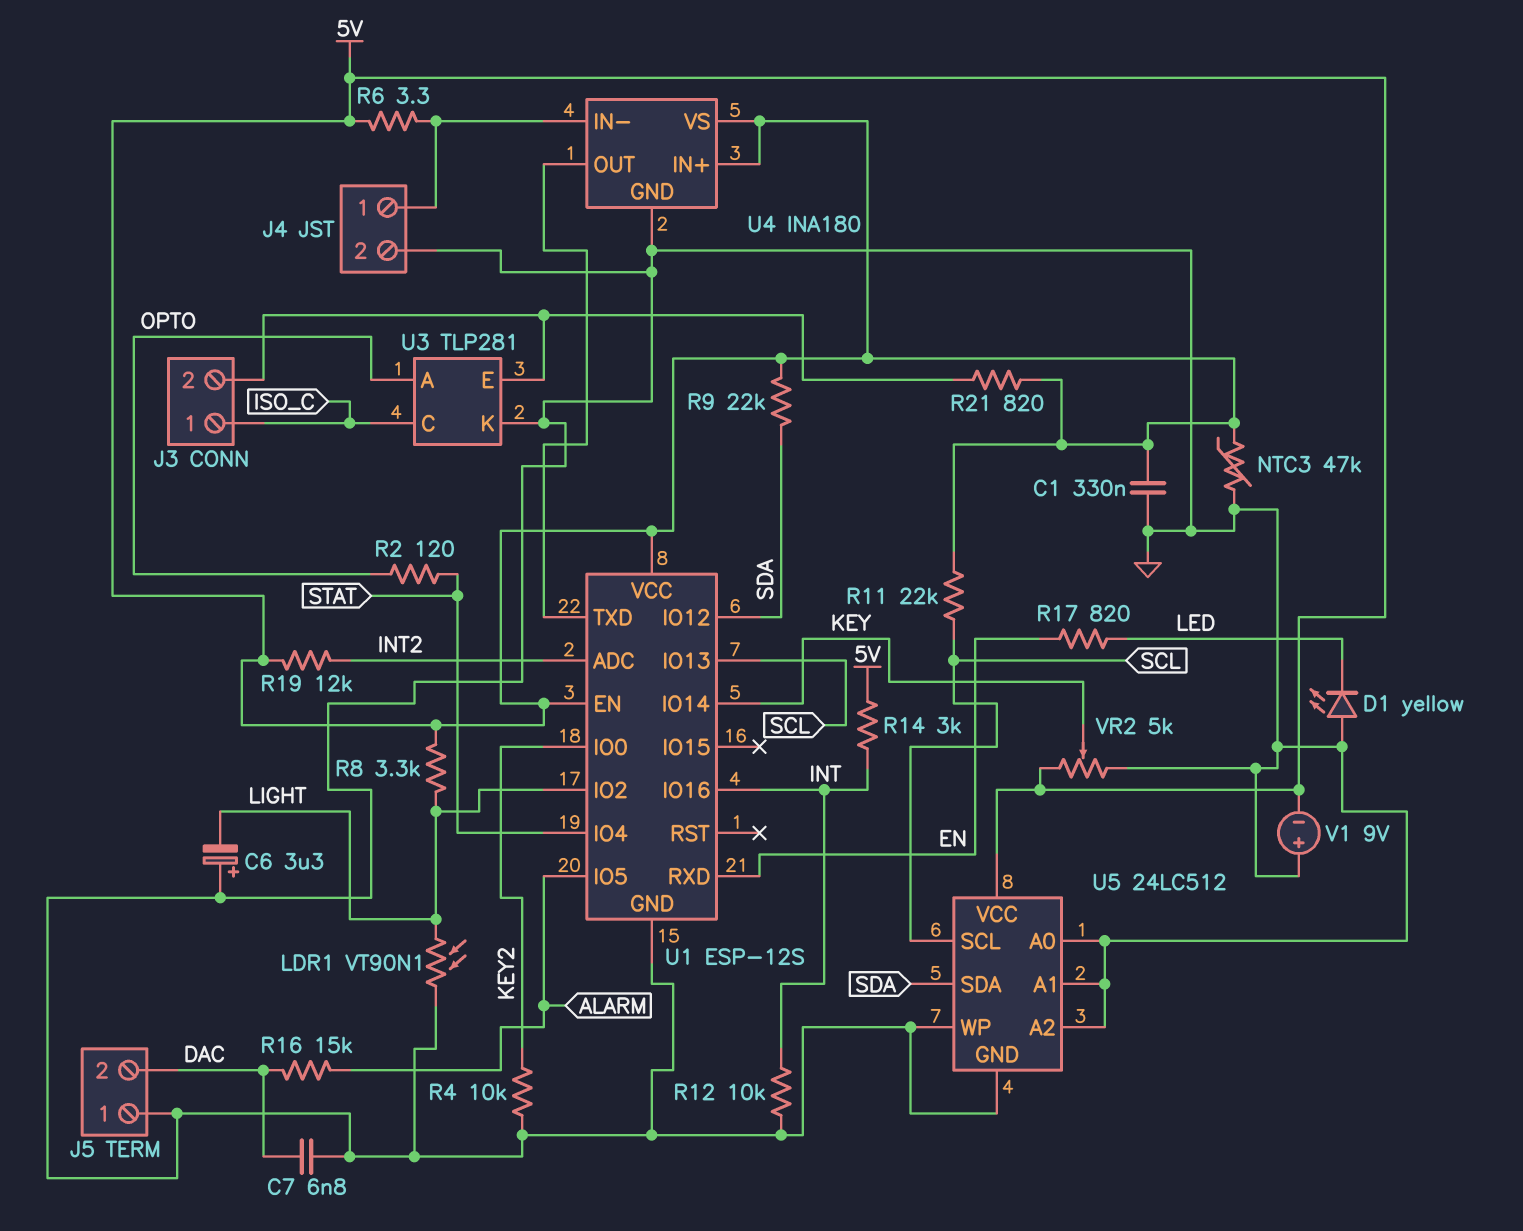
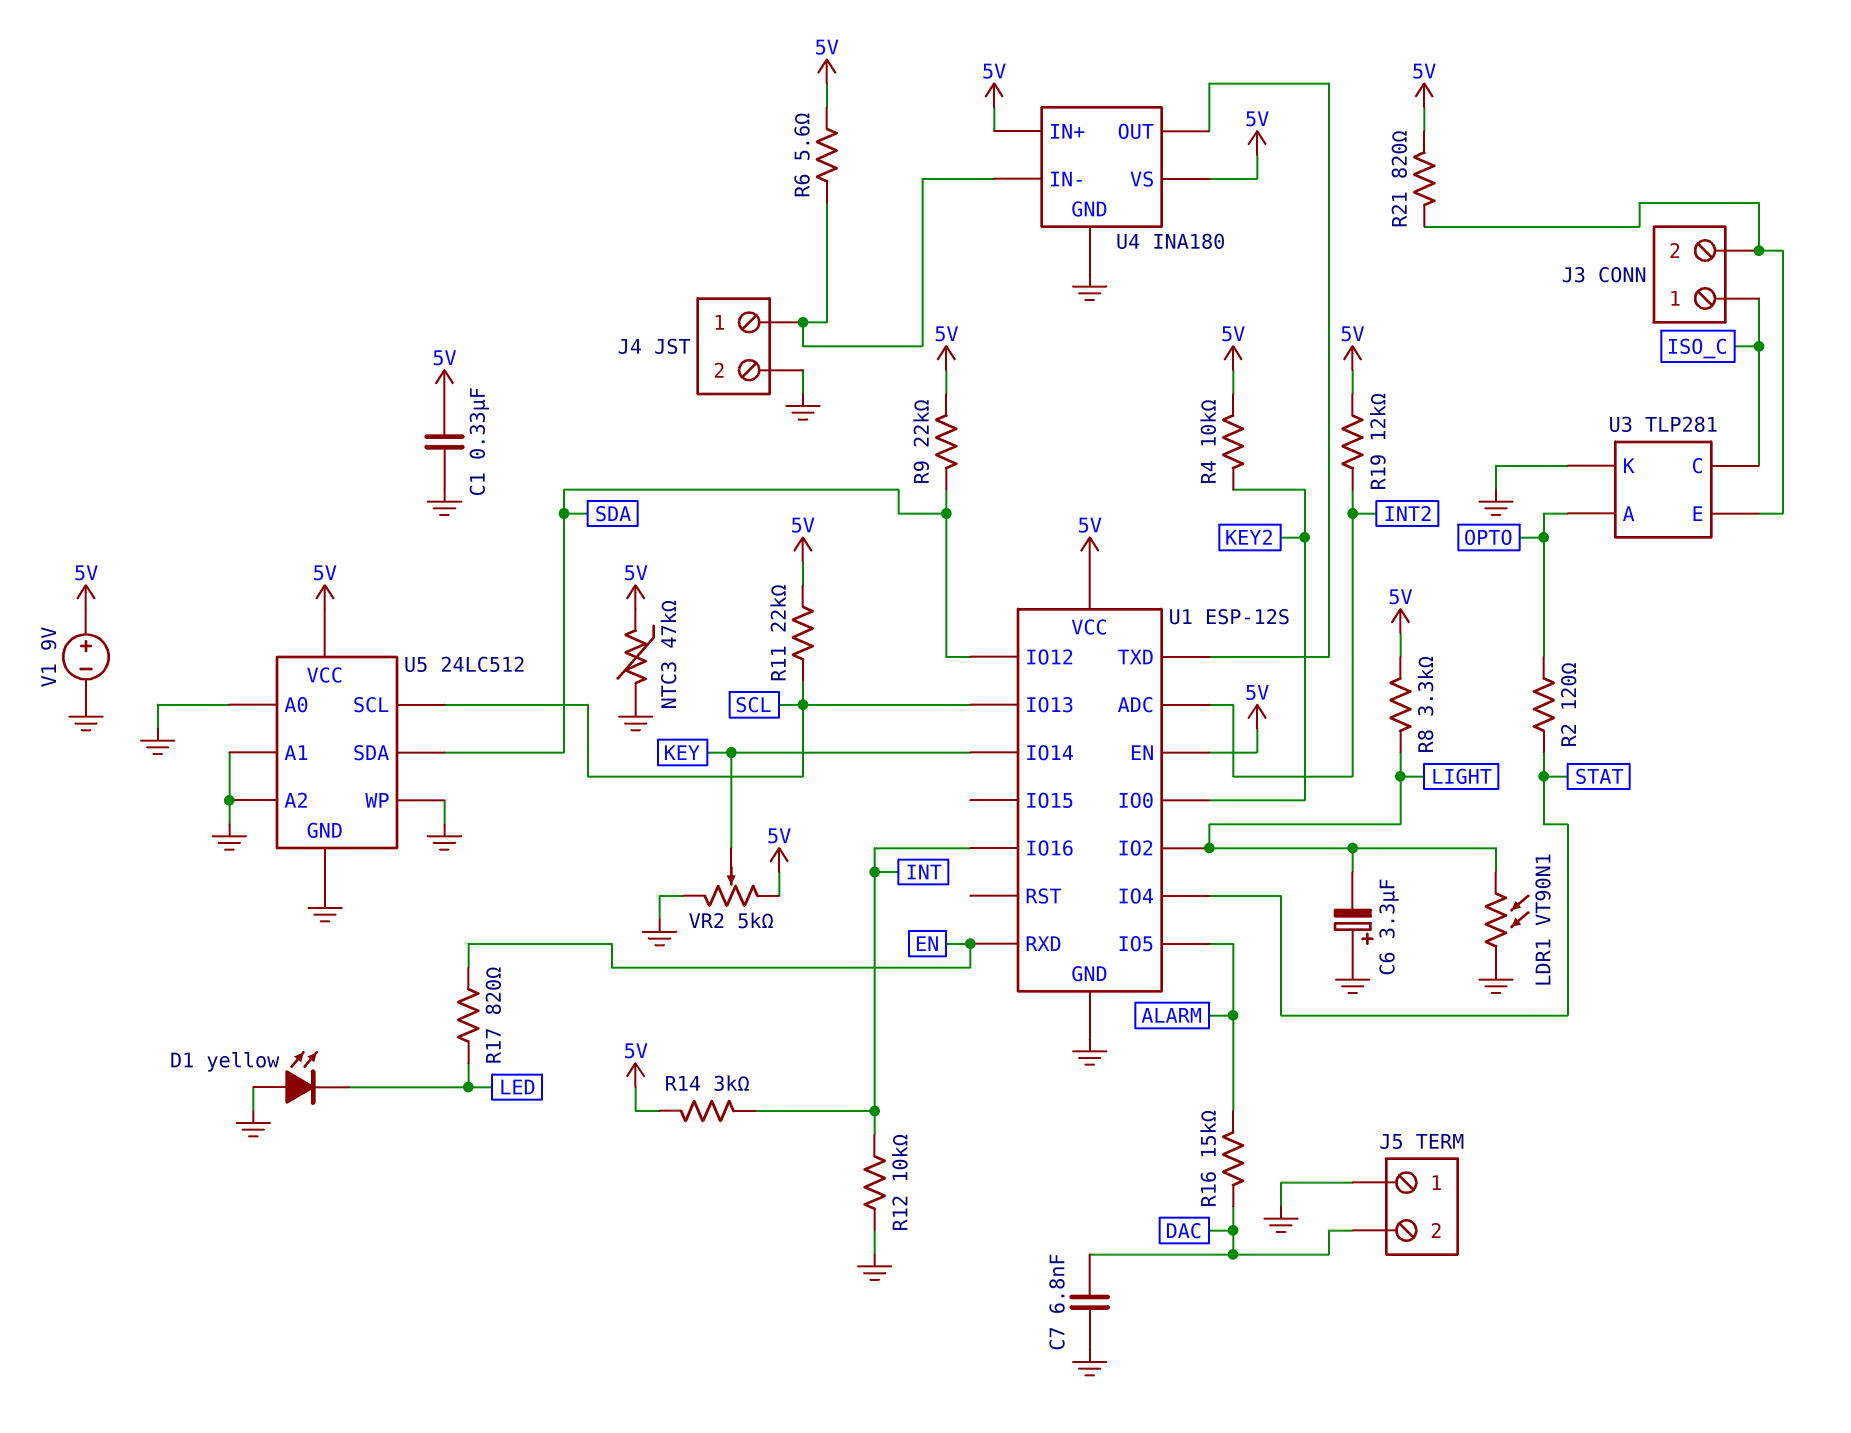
R4: 10k (GND, KEY2) -> 10k (5V, KEY2)
R6: 3.3 (5V, J4/1) -> 5.6 (5V, J4/1)
V1: 9V (plus GND, minus 5V) -> 9V (plus 5V, minus GND)

